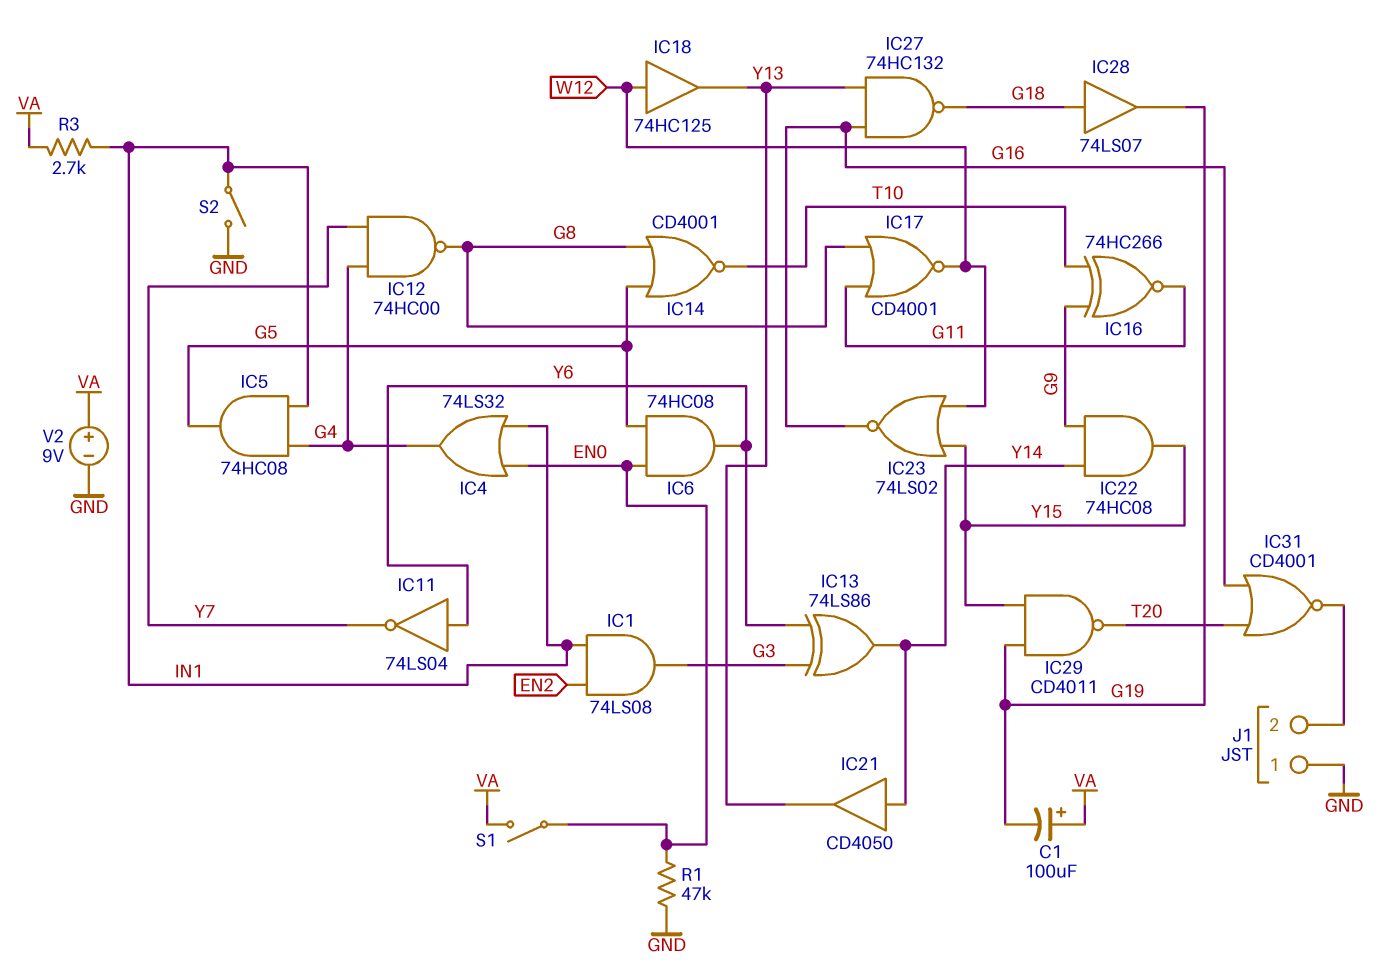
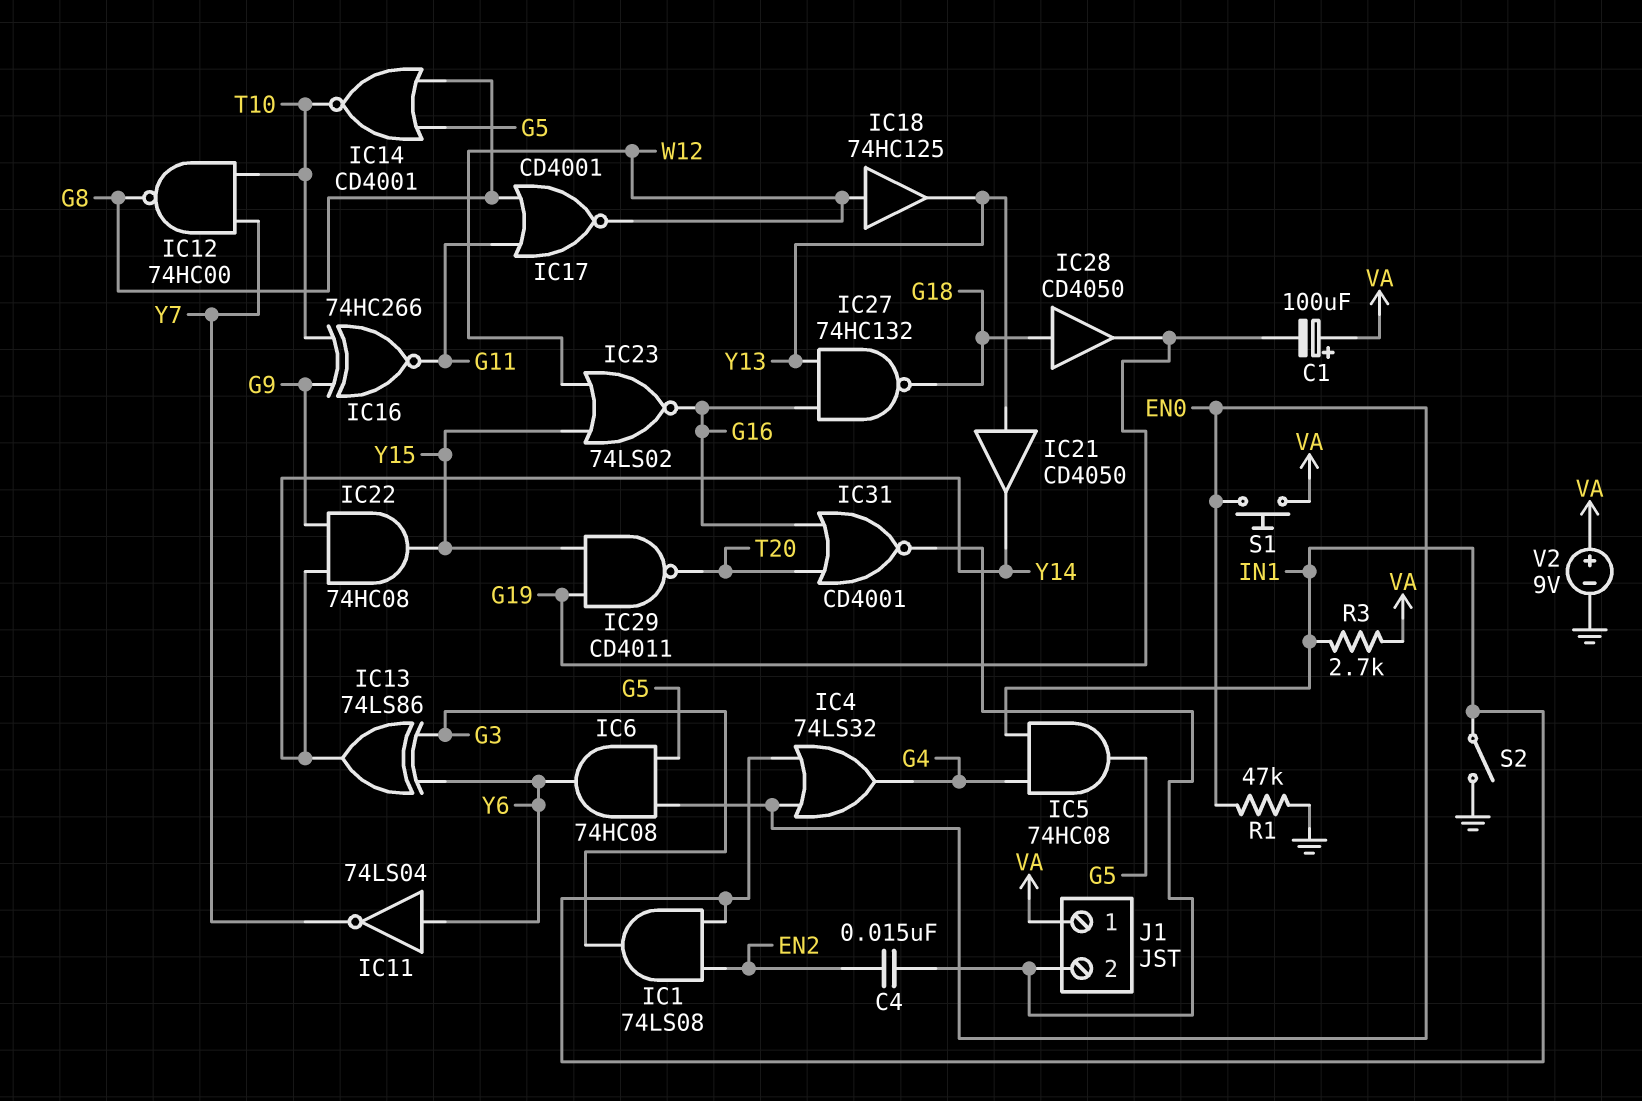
C4: none -> 15nF (EN2, J1/2)
IC12: NAND 74HC00 (in G4, in Y7, out G8) -> NAND 74HC00 (in T10, in Y7, out G8)
IC21: buffer CD4050 (in Y14, out Y13) -> buffer CD4050 (in Y13, out Y14)
IC28: buffer 74LS07 (in G18, out G19) -> buffer CD4050 (in G18, out G19)
J1 pin 1: GND -> VA
S1: switch (EN0, VA) -> button (EN0, VA)

